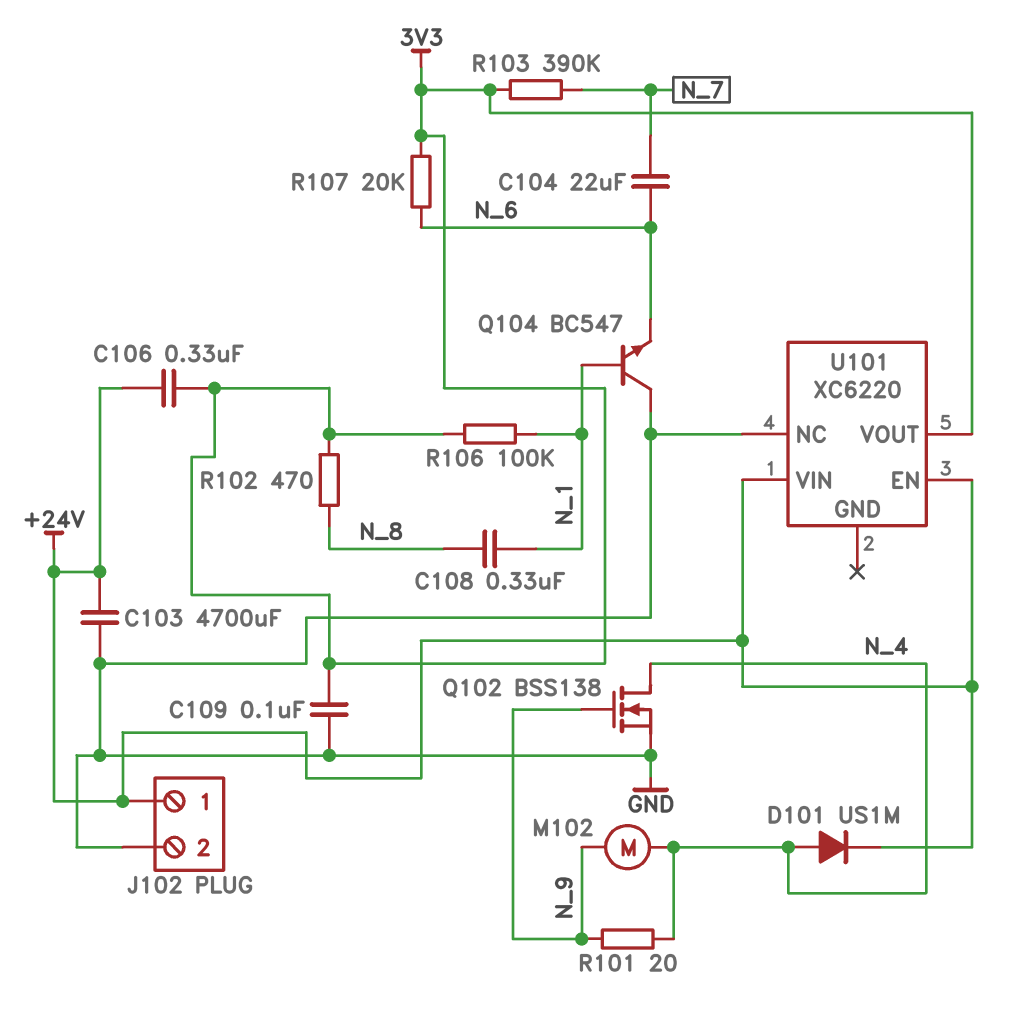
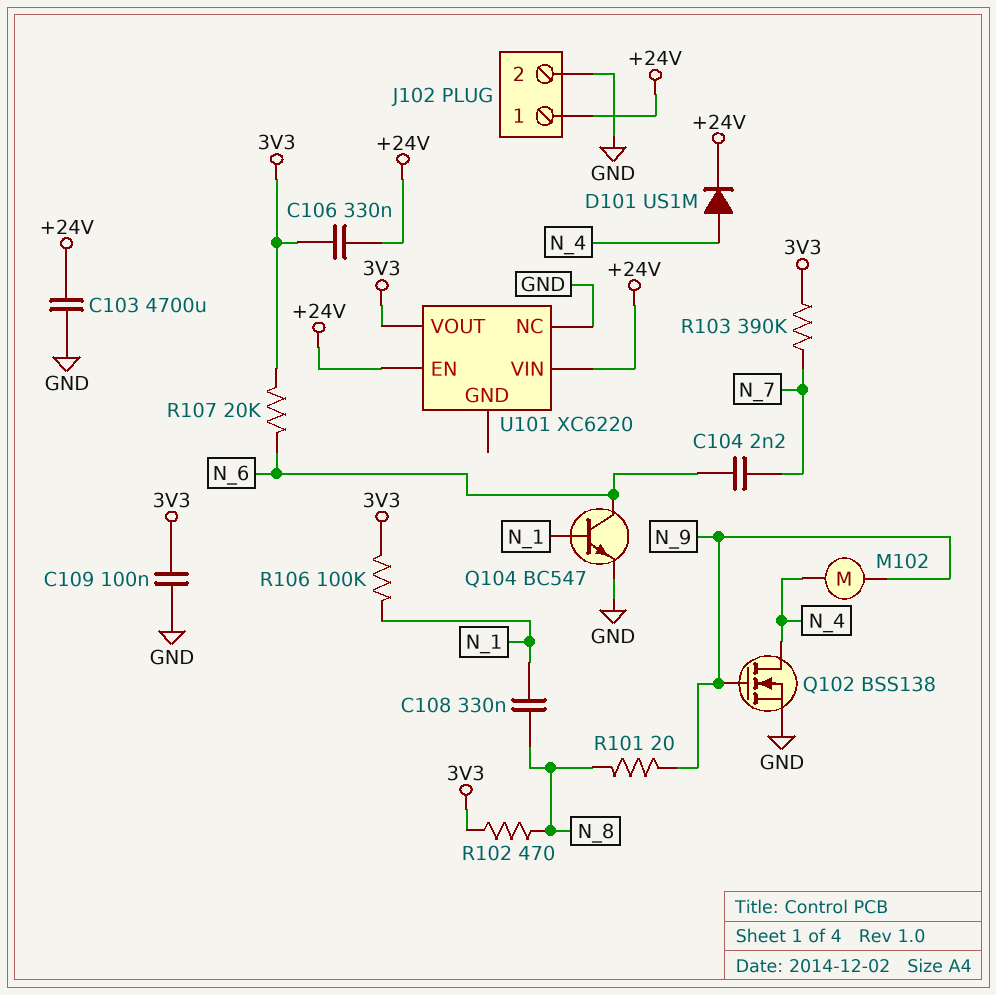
C104: 22uF (N_6, N_7) -> 2.2nF (N_6, N_7)
Q104: NPN BC547 (B N_1, C GND, E N_6) -> NPN BC547 (B N_1, C N_6, E GND)
R101: 20 (N_4, N_9) -> 20 (N_8, N_9)

